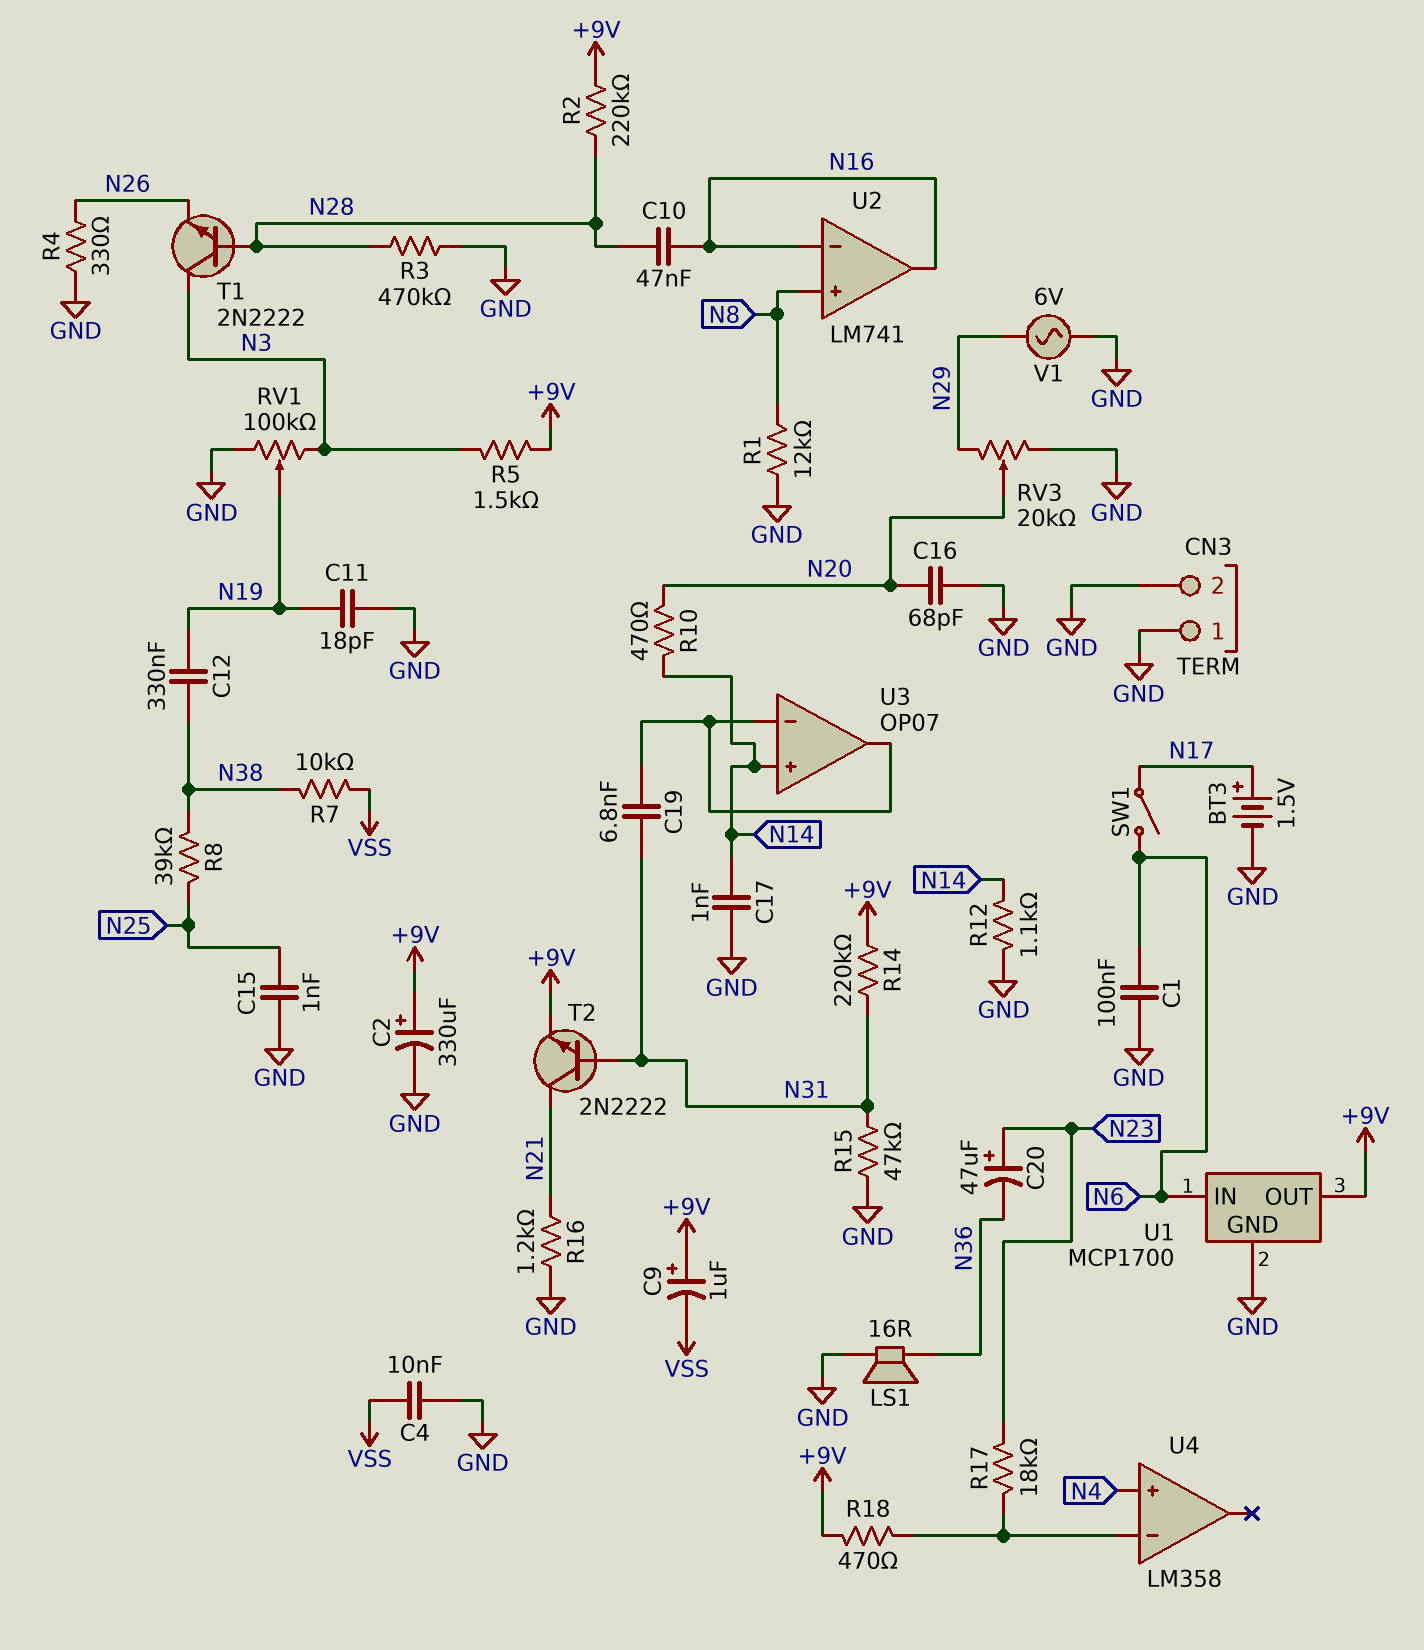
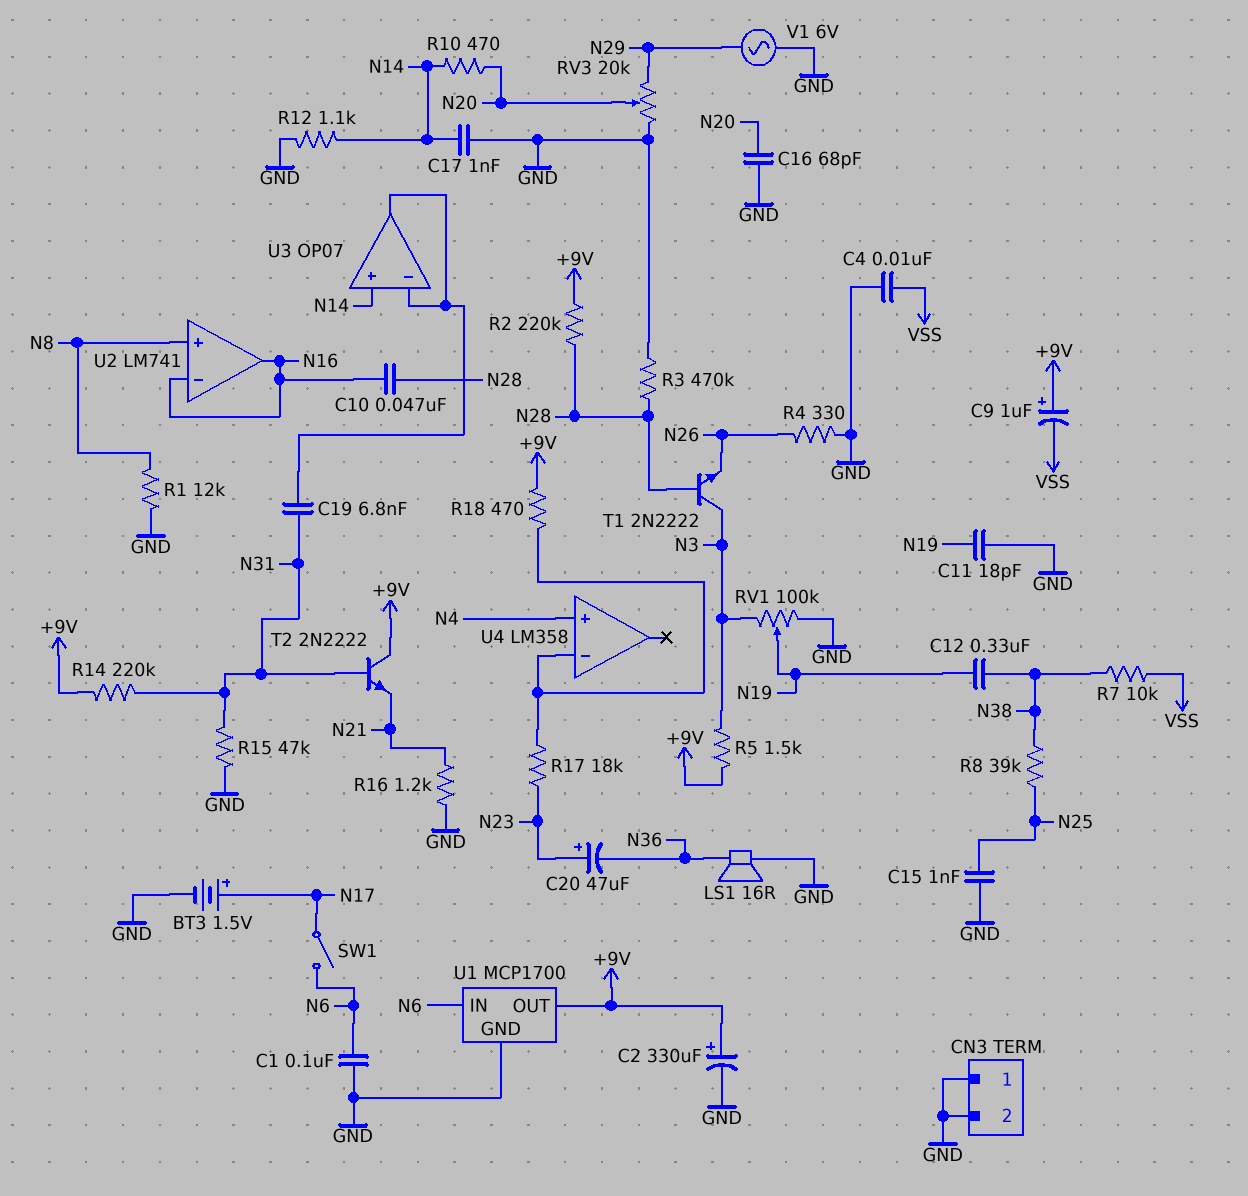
T2: NPN 2N2222 (B N31, C N21, E +9V) -> NPN 2N2222 (B N31, C +9V, E N21)

